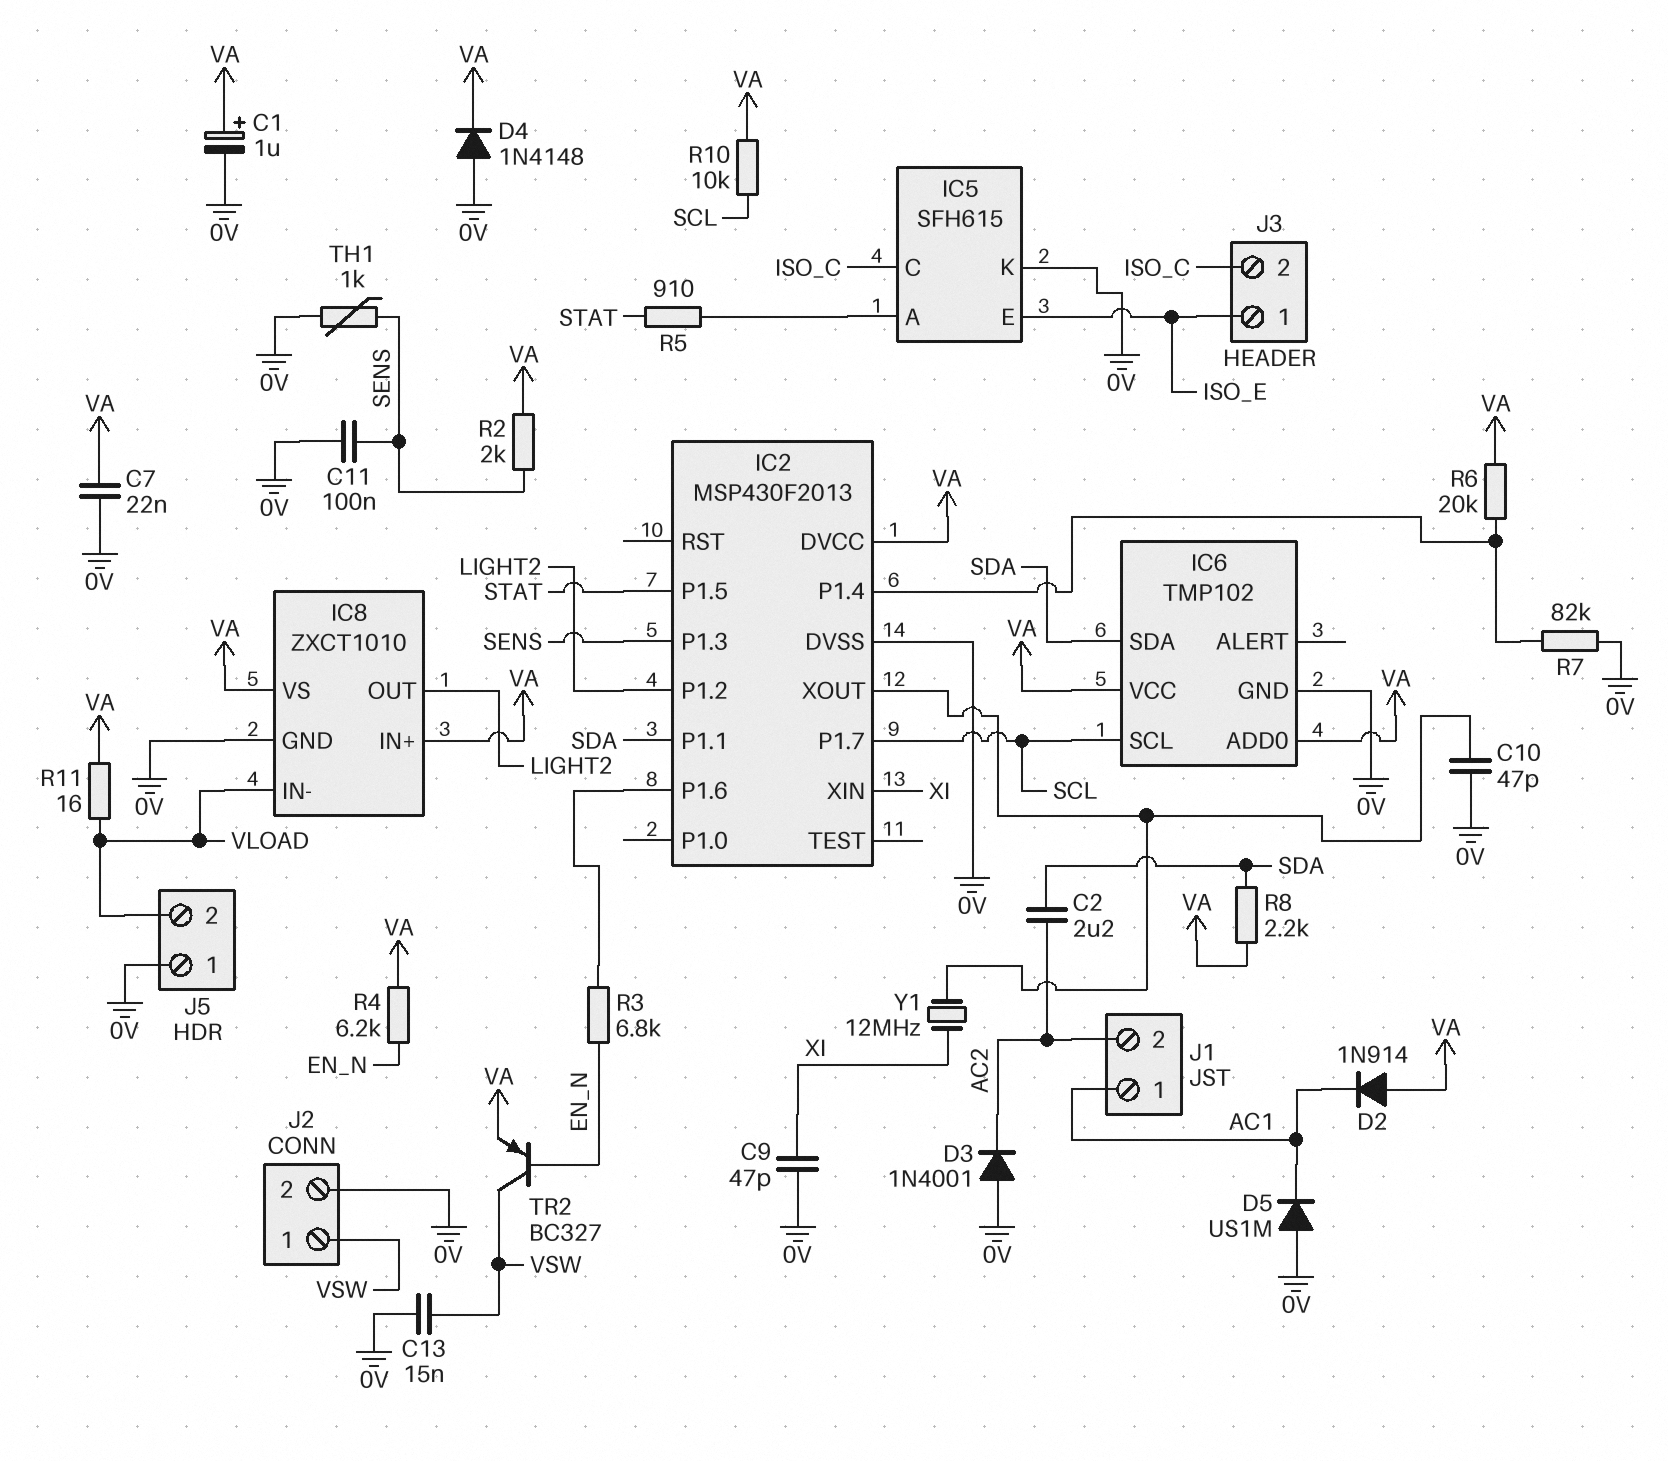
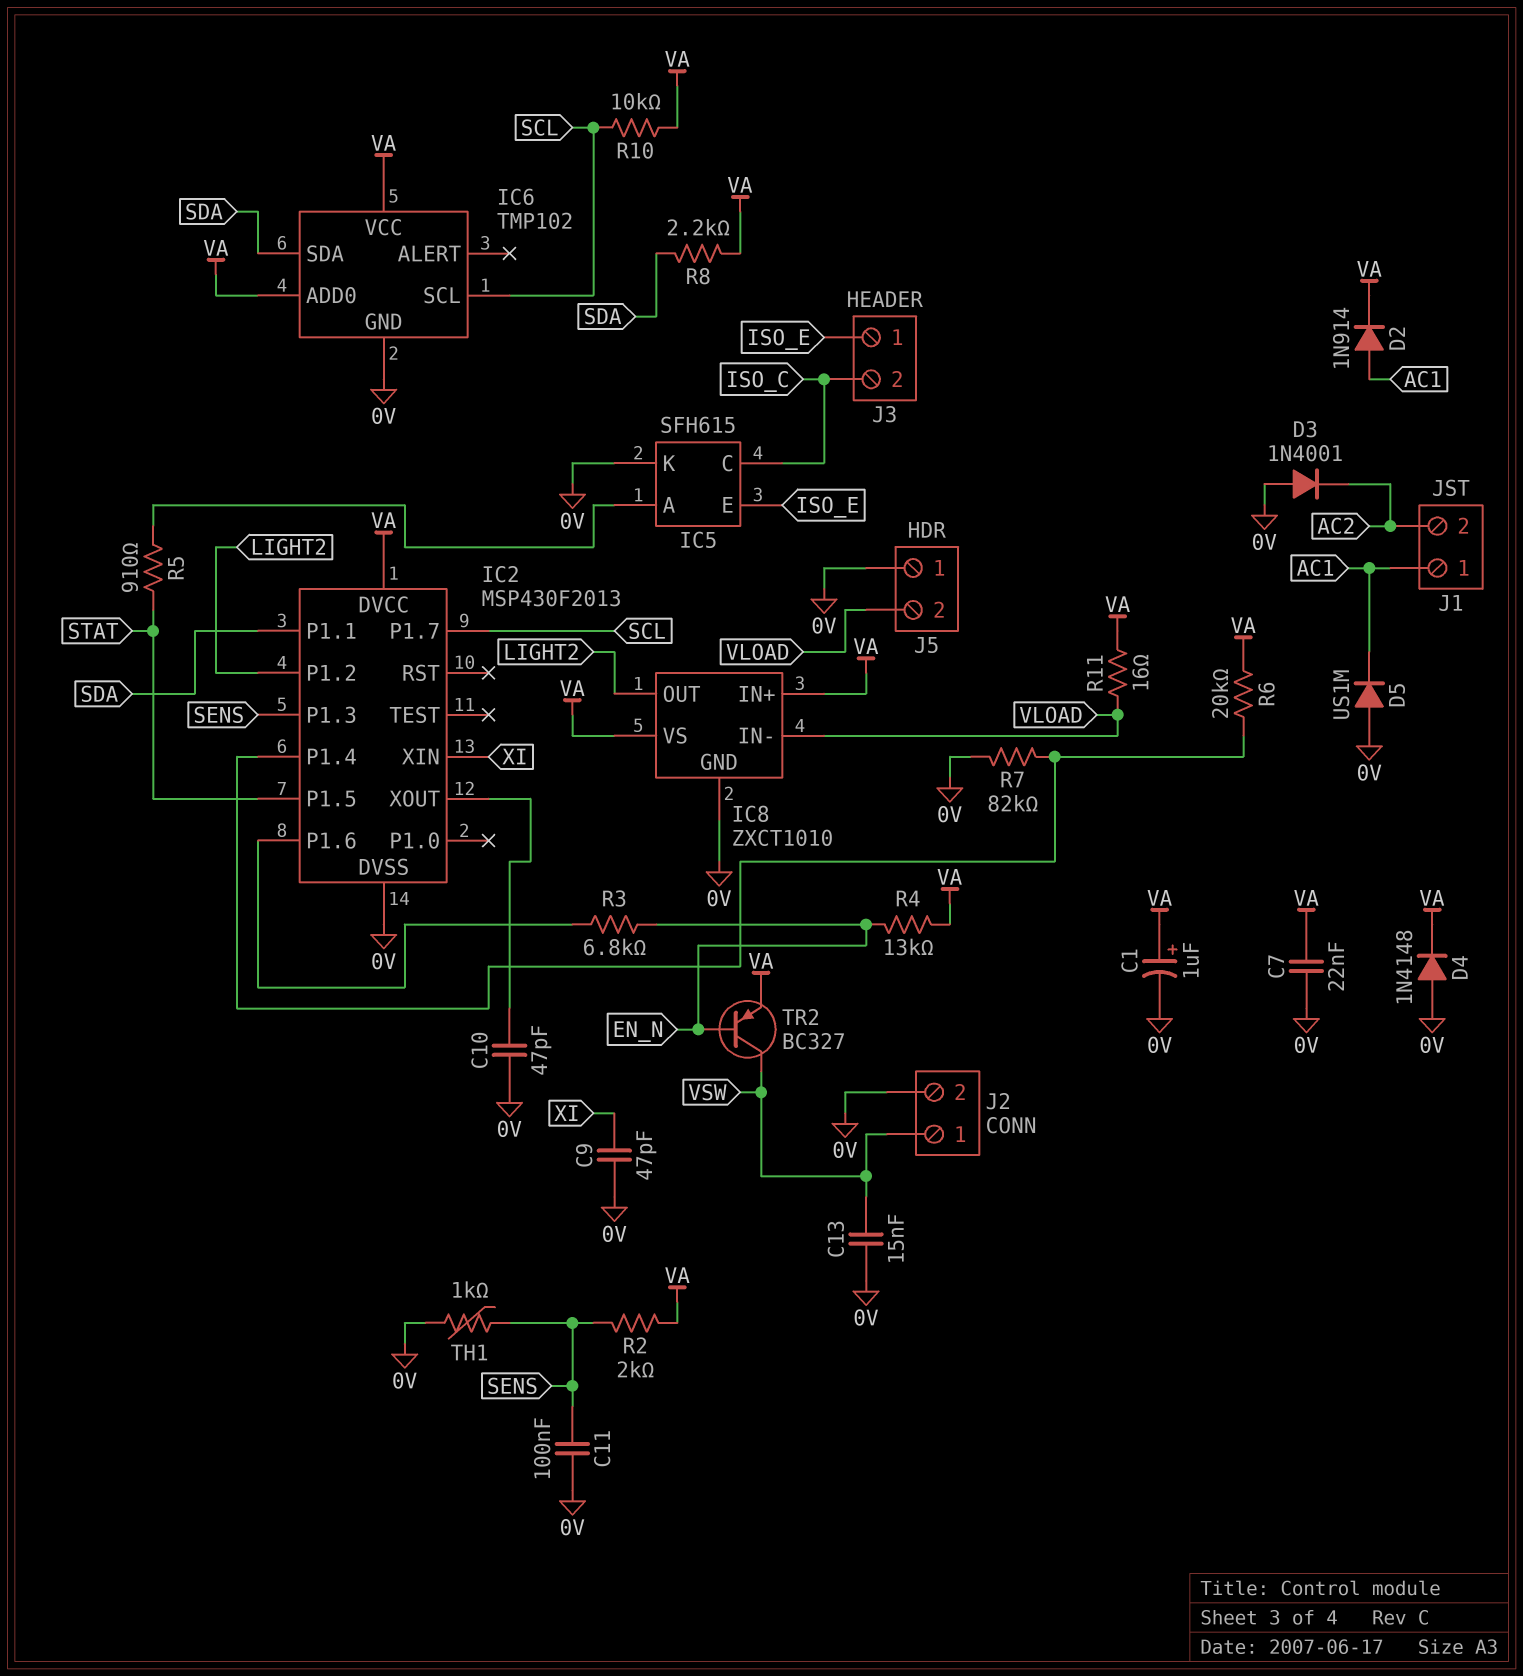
C2: 2.2uF (AC2, SDA) -> none
D2: diode 1N914 (A VA, K AC1) -> diode 1N914 (A AC1, K VA)
R4: 6.2k (EN_N, VA) -> 13k (EN_N, VA)
Y1: 12MHz (IC2/XOUT, XI) -> none

